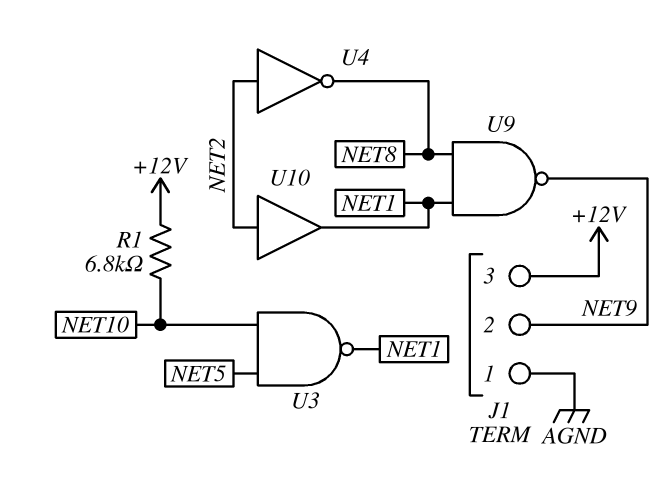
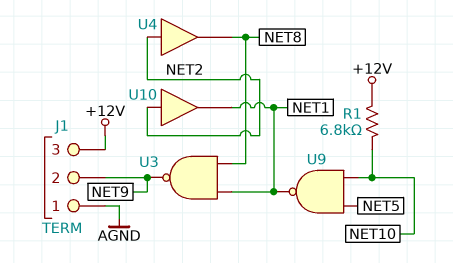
U3: NAND (in NET5, in NET10, out NET1) -> NAND (in NET1, in NET8, out NET9)
U4: NOT (in NET2, out NET8) -> buffer (in NET2, out NET8)
U9: NAND (in NET1, in NET8, out NET9) -> NAND (in NET5, in NET10, out NET1)

